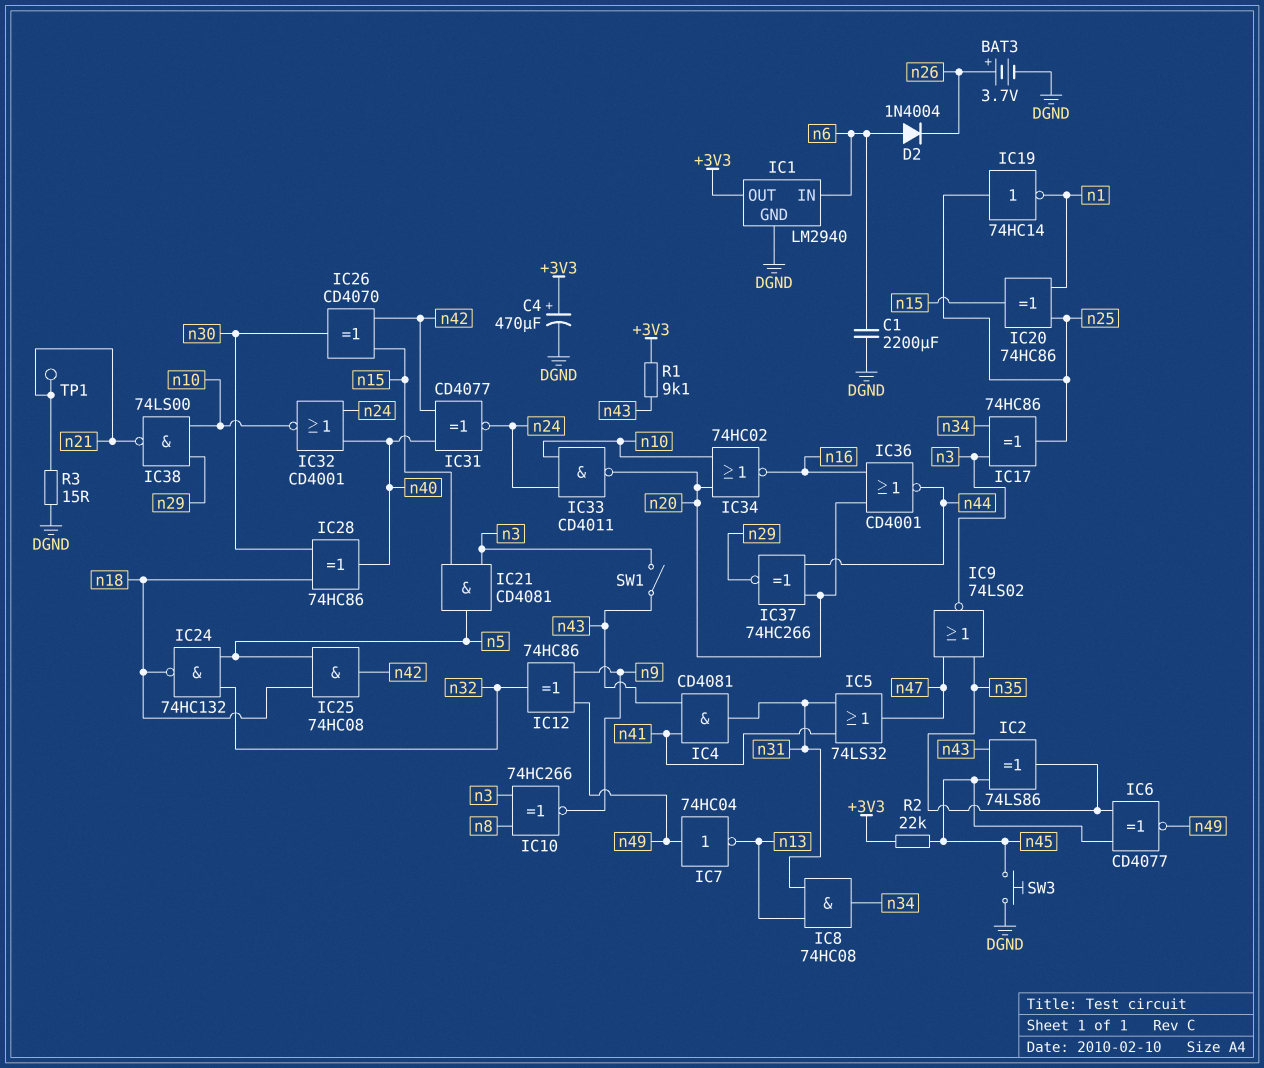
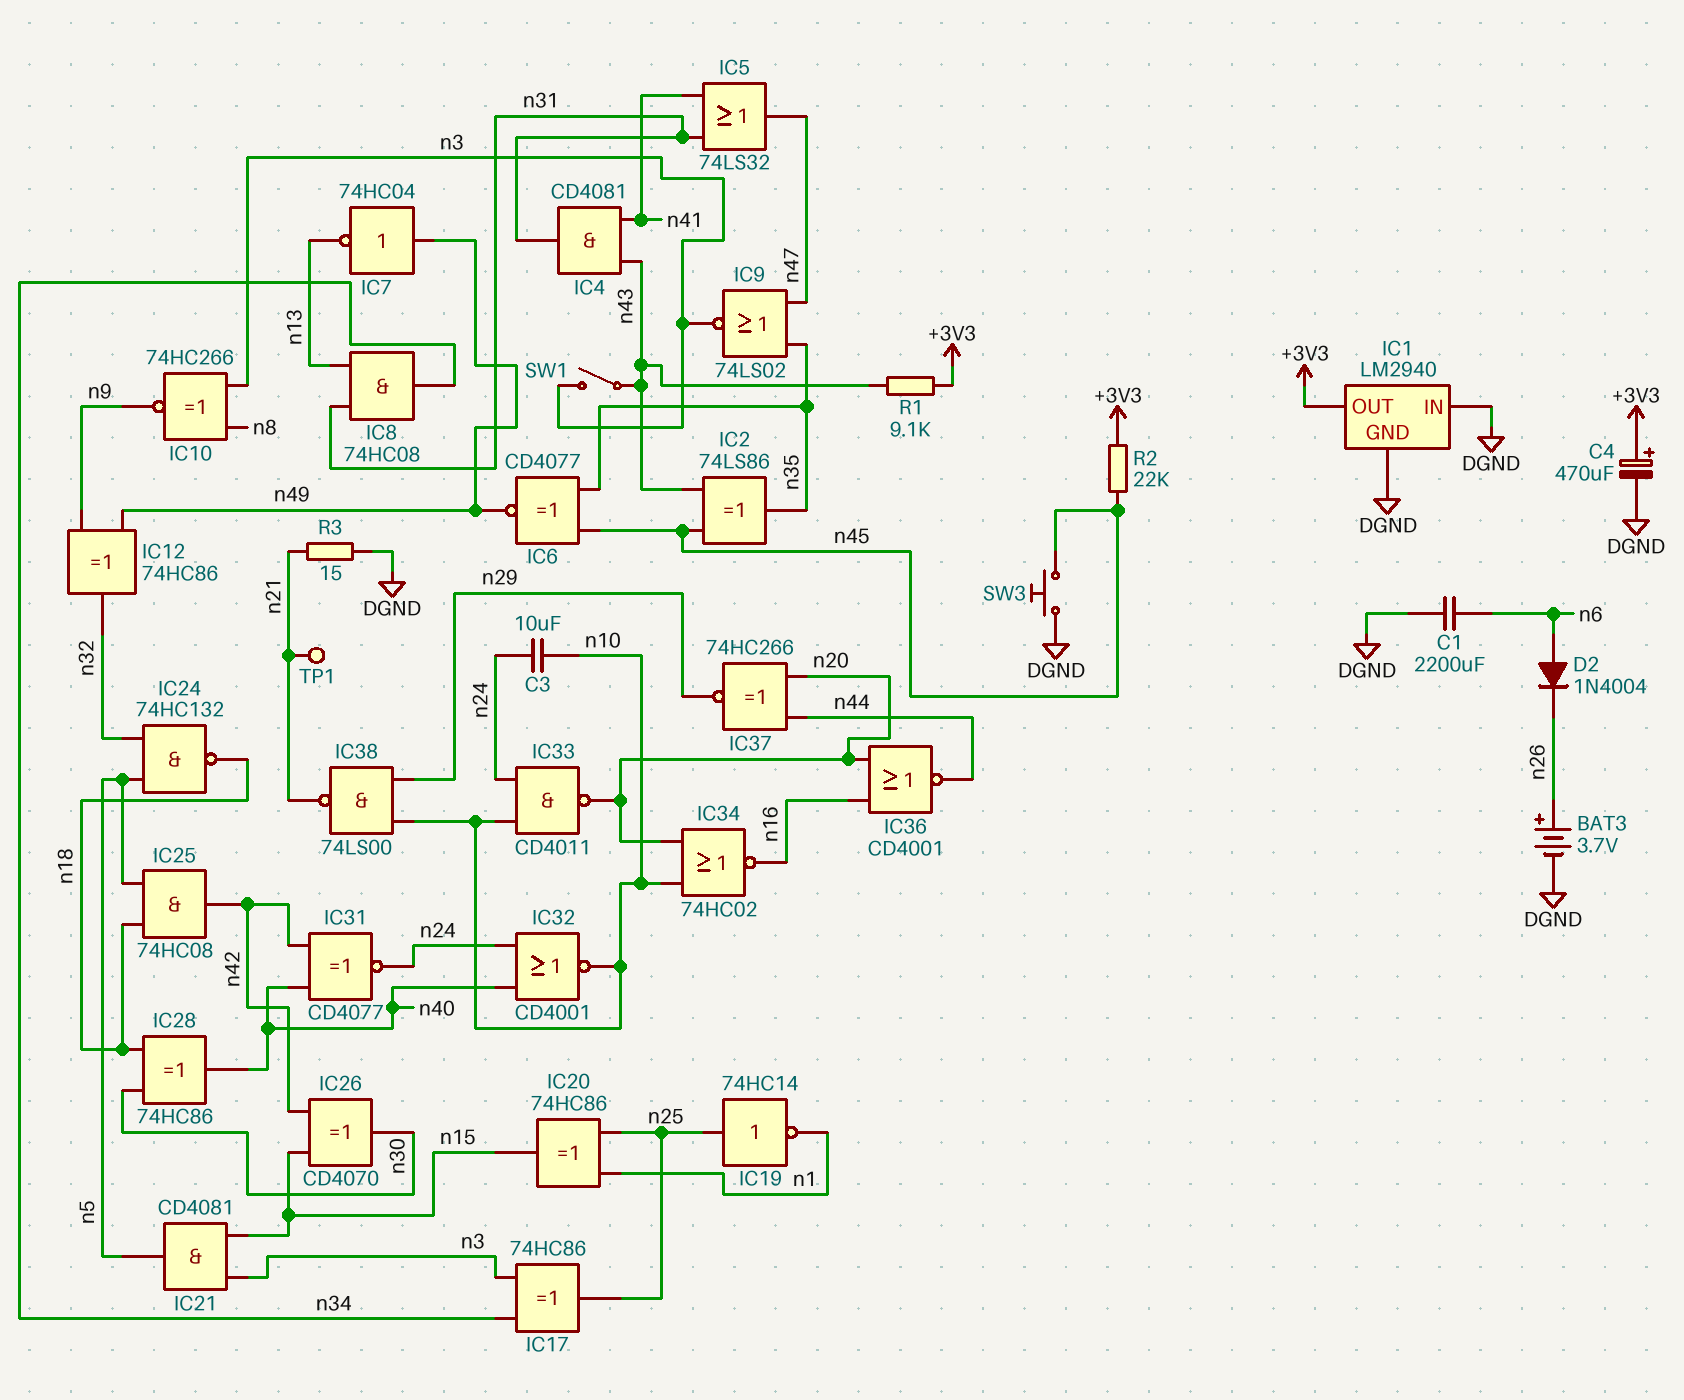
C3: none -> 10uF (n10, n24)
IC1 pin IN: n6 -> DGND

